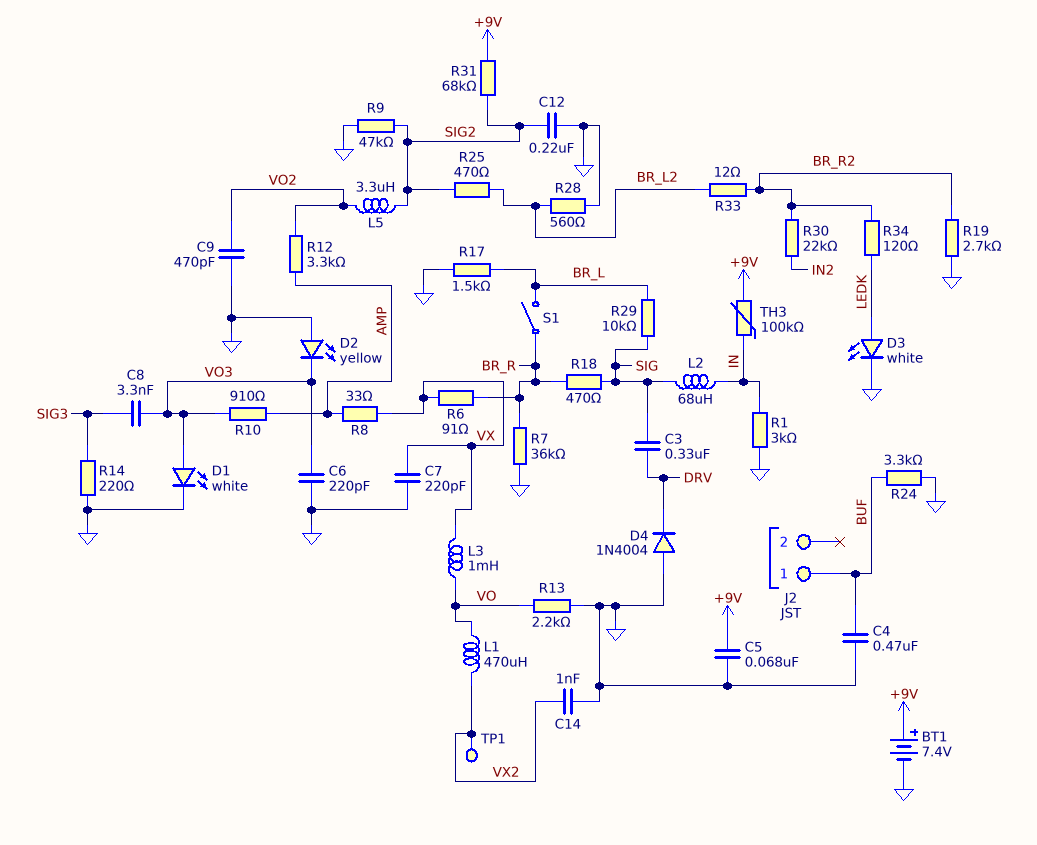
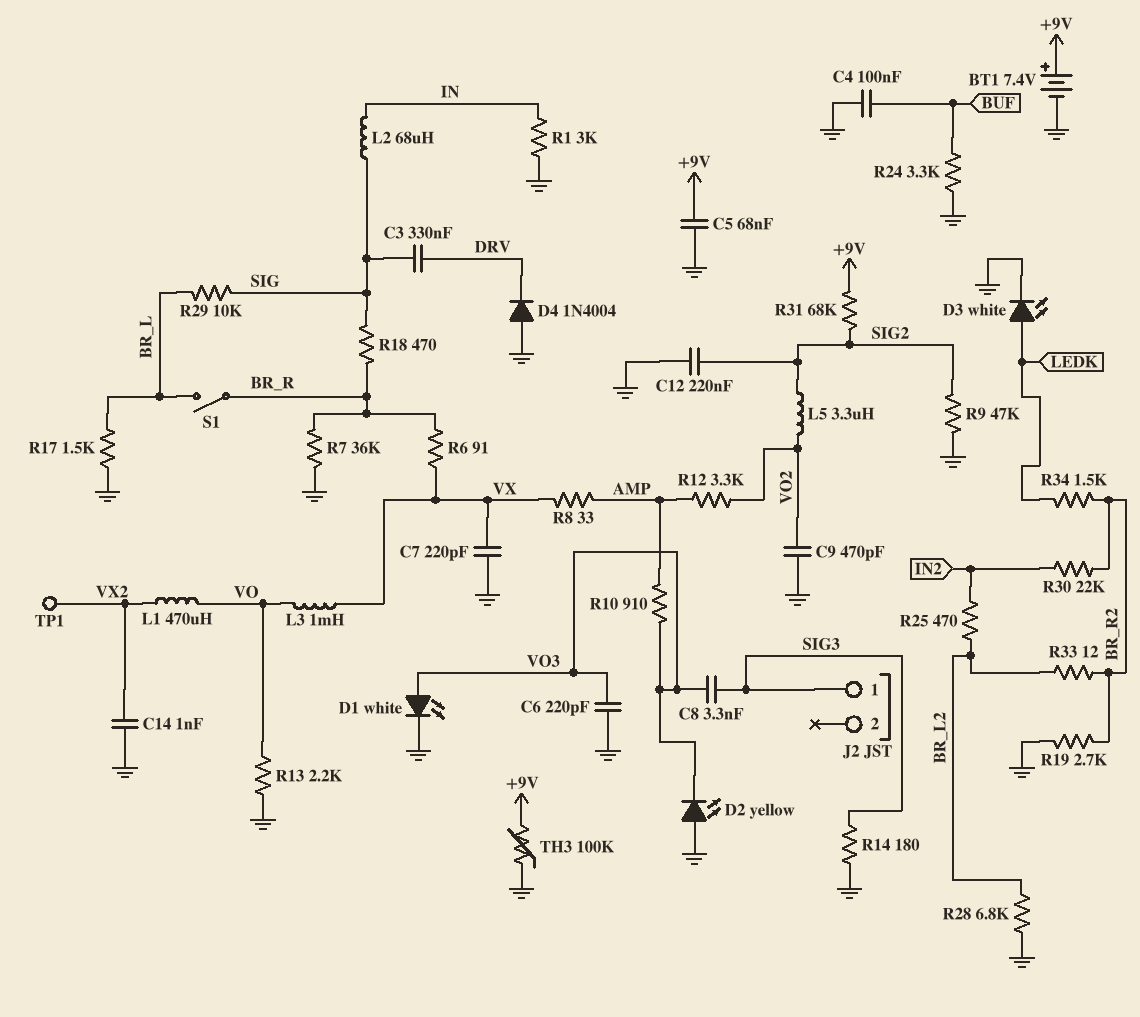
C4: 470nF (BUF, GND) -> 100nF (BUF, GND)
J2 pin 1: BUF -> SIG3
R14: 220 (GND, SIG3) -> 180 (GND, SIG3)
R25: 470 (BR_L2, SIG2) -> 470 (BR_L2, IN2)
R28: 560 (BR_L2, GND) -> 6.8k (BR_L2, GND)
R34: 120 (BR_R2, LEDK) -> 1.5k (BR_R2, LEDK)
TH3: 100k (+9V, IN) -> 100k (+9V, GND)

